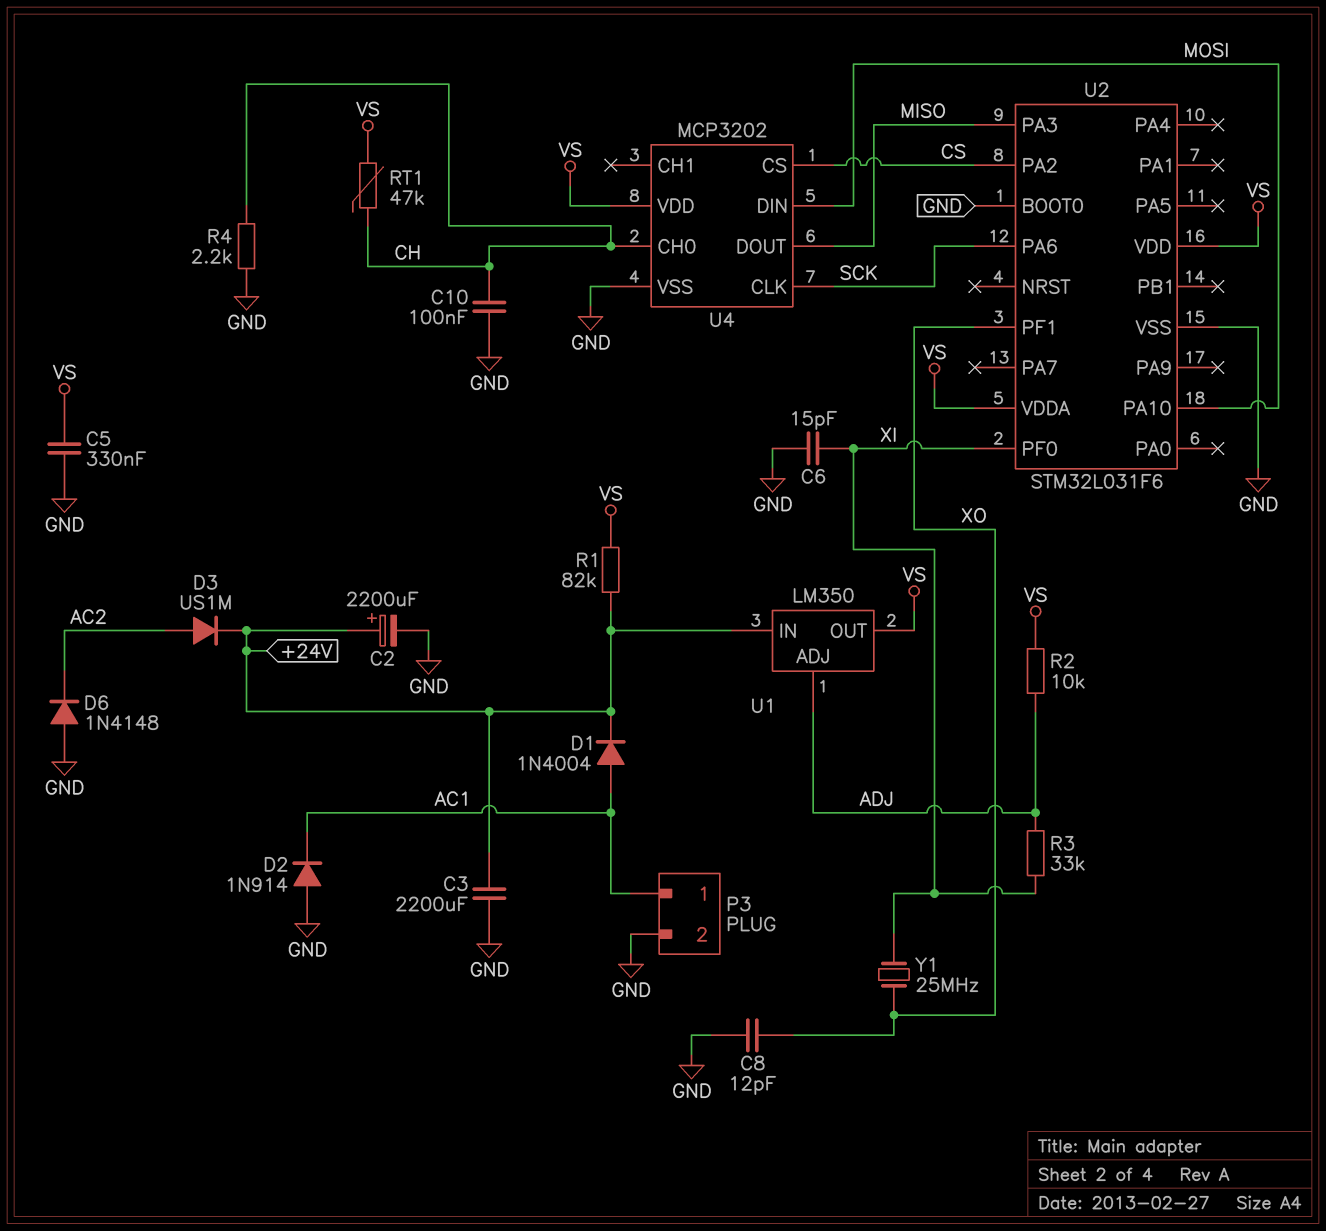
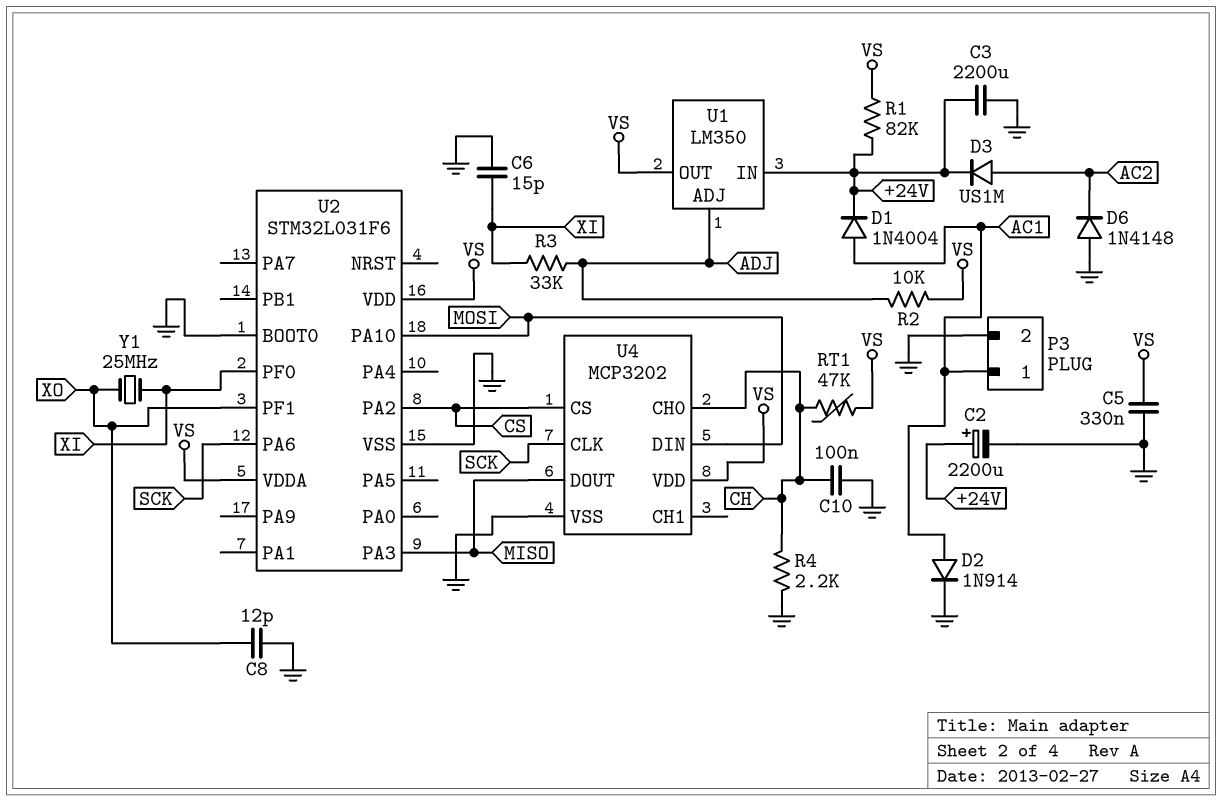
D2: diode 1N914 (A GND, K AC1) -> diode 1N914 (A AC1, K GND)

